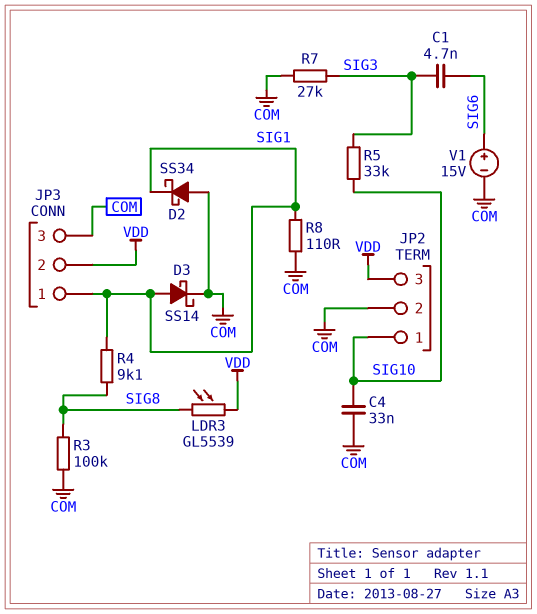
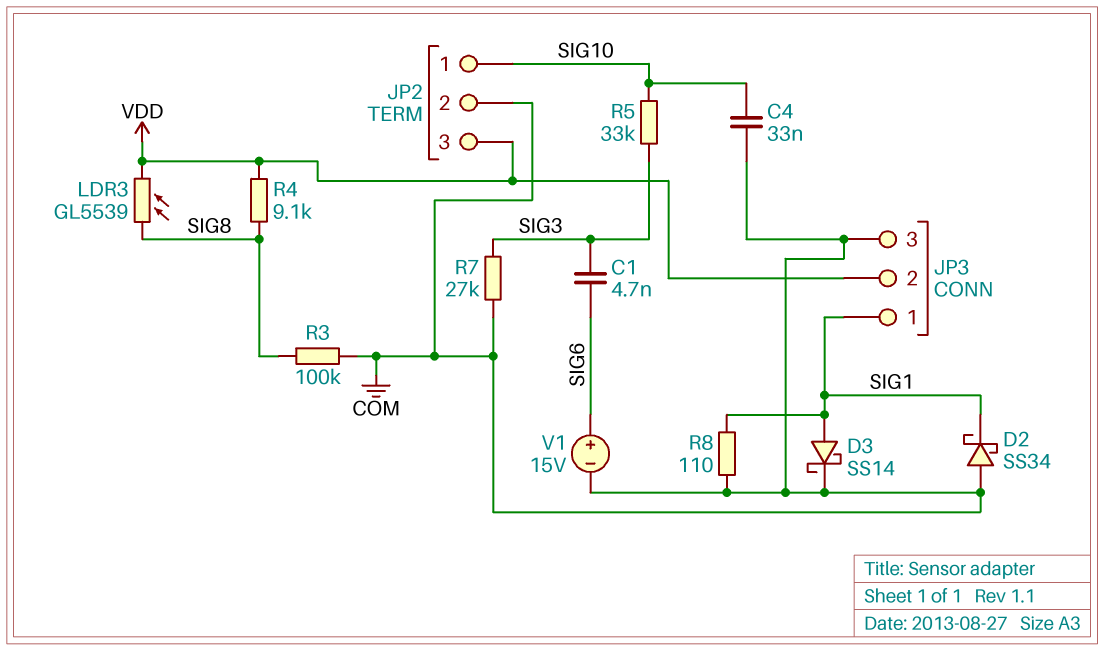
R4: 9.1k (SIG1, SIG8) -> 9.1k (SIG8, VDD)

